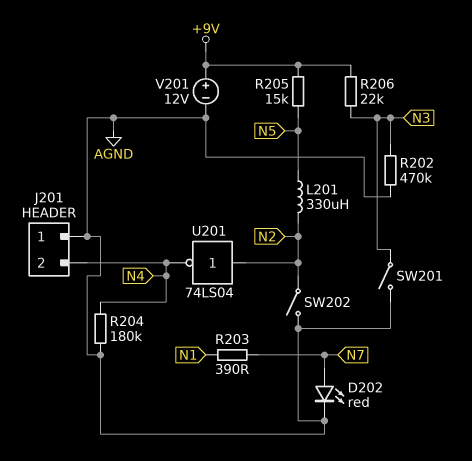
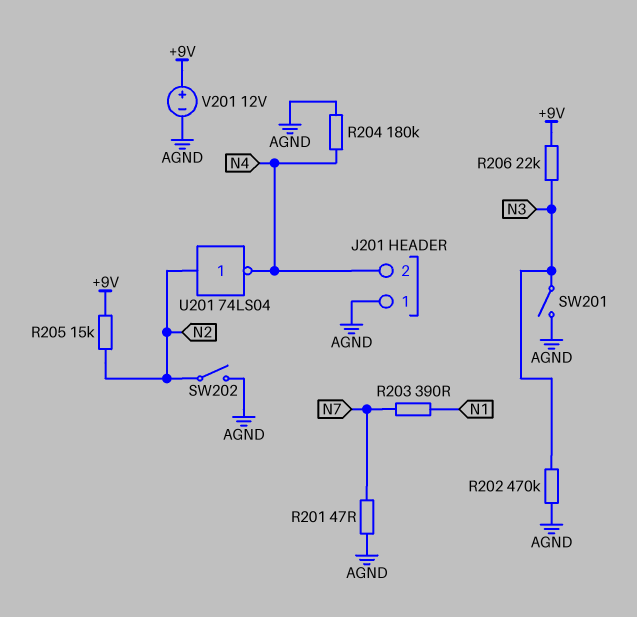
D202: LED red (A N7, K AGND) -> none
L201: 330uH (N2, N5) -> none
R201: none -> 47 (AGND, N7)
R205: 15k (+9V, N5) -> 15k (+9V, N2)

